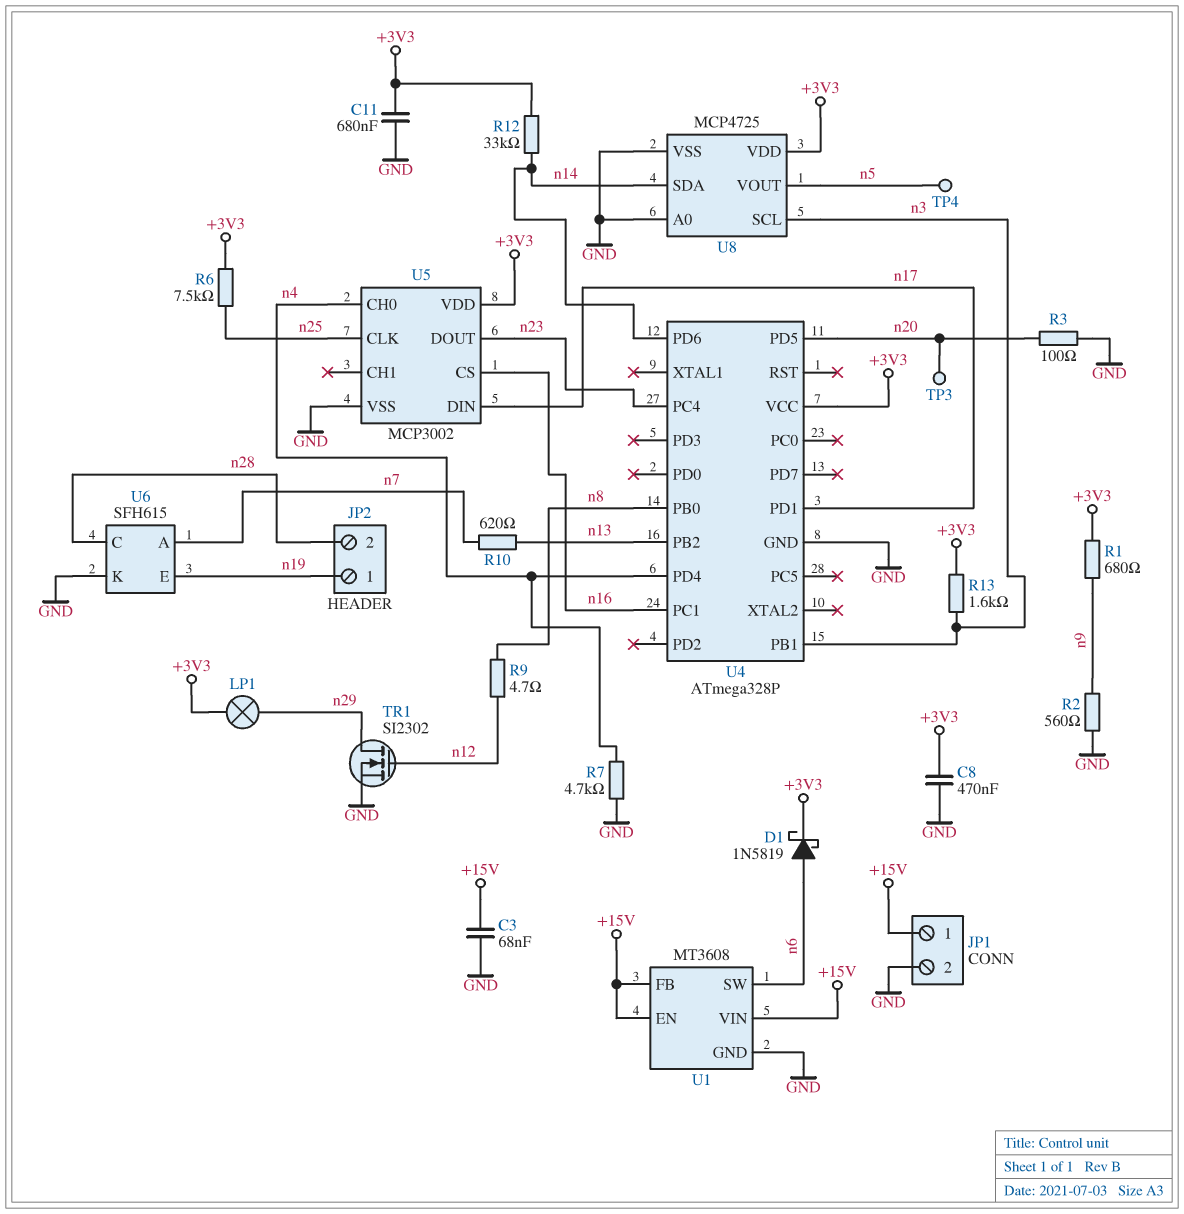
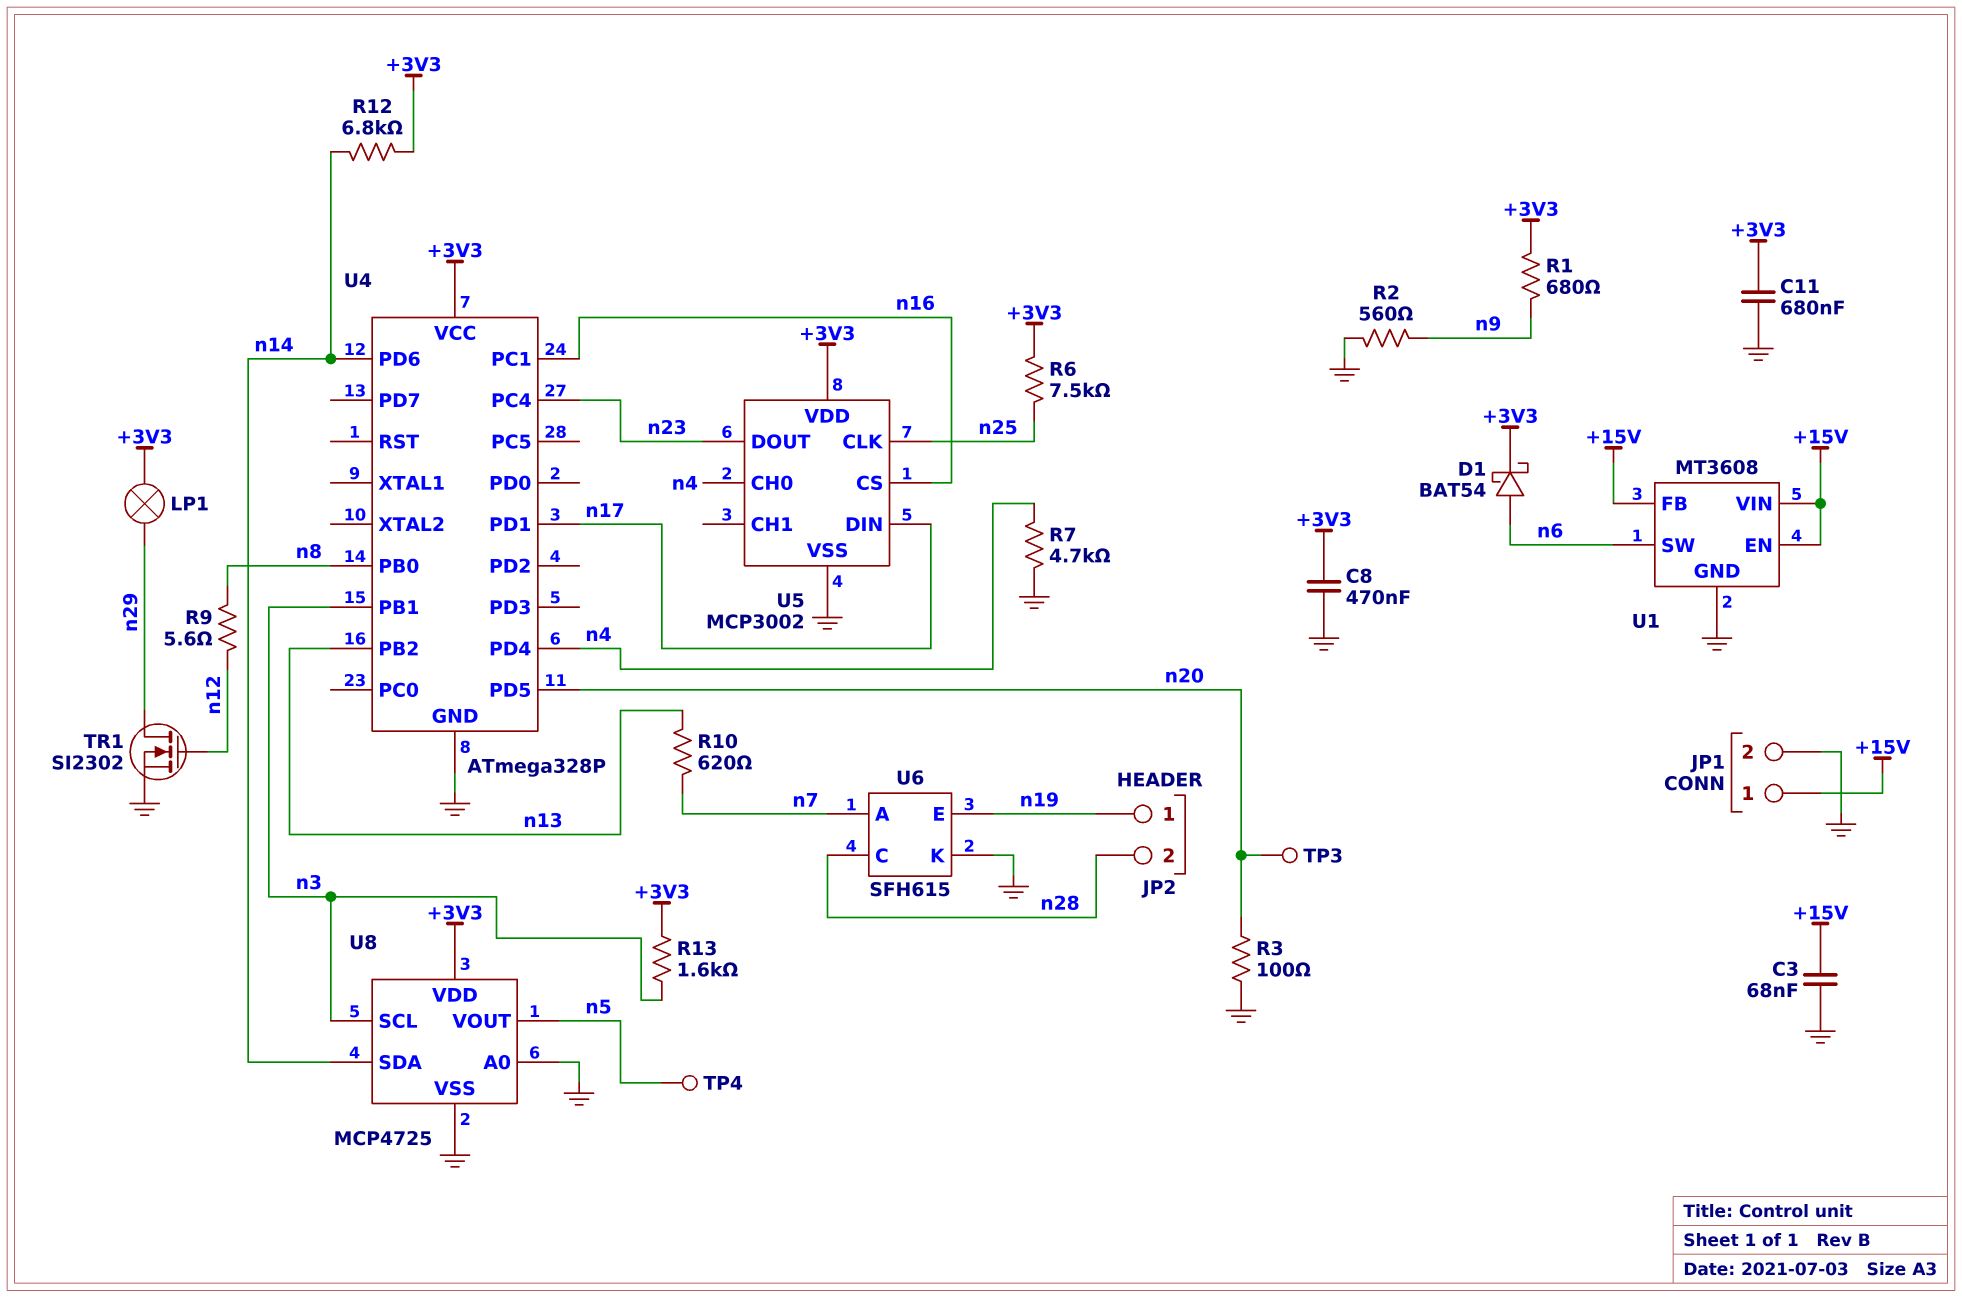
D1: schottky 1N5819 (A n6, K +3V3) -> schottky BAT54 (A n6, K +3V3)
R9: 4.7 (n8, n12) -> 5.6 (n8, n12)
R12: 33k (+3V3, n14) -> 6.8k (+3V3, n14)

